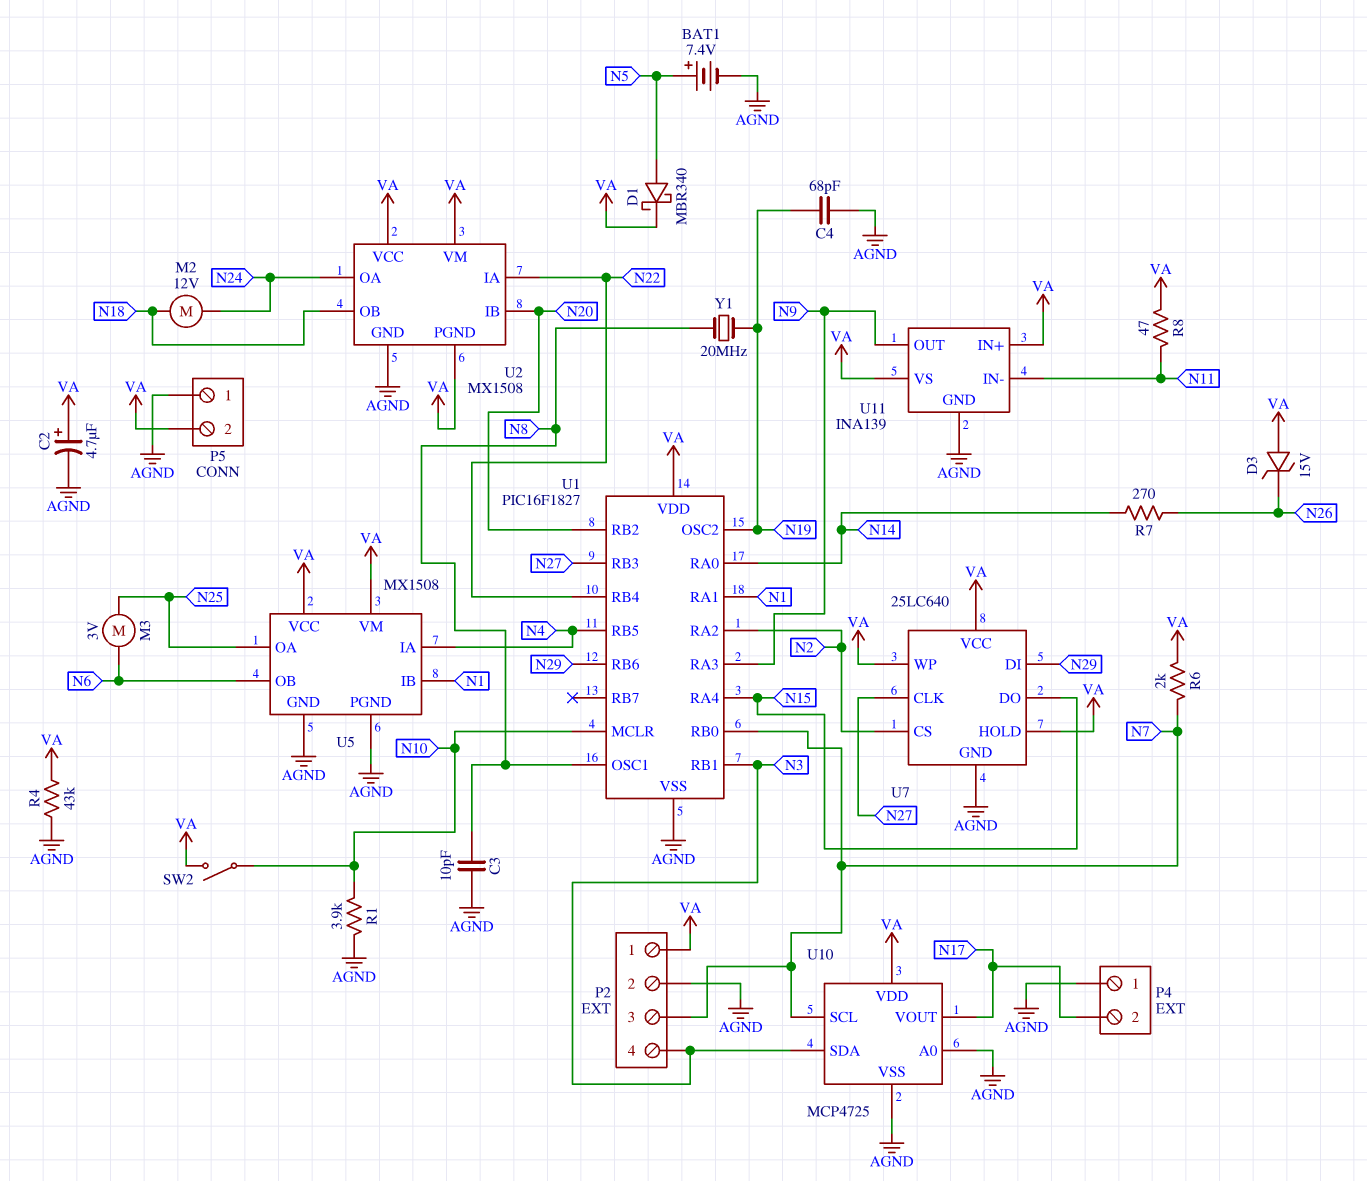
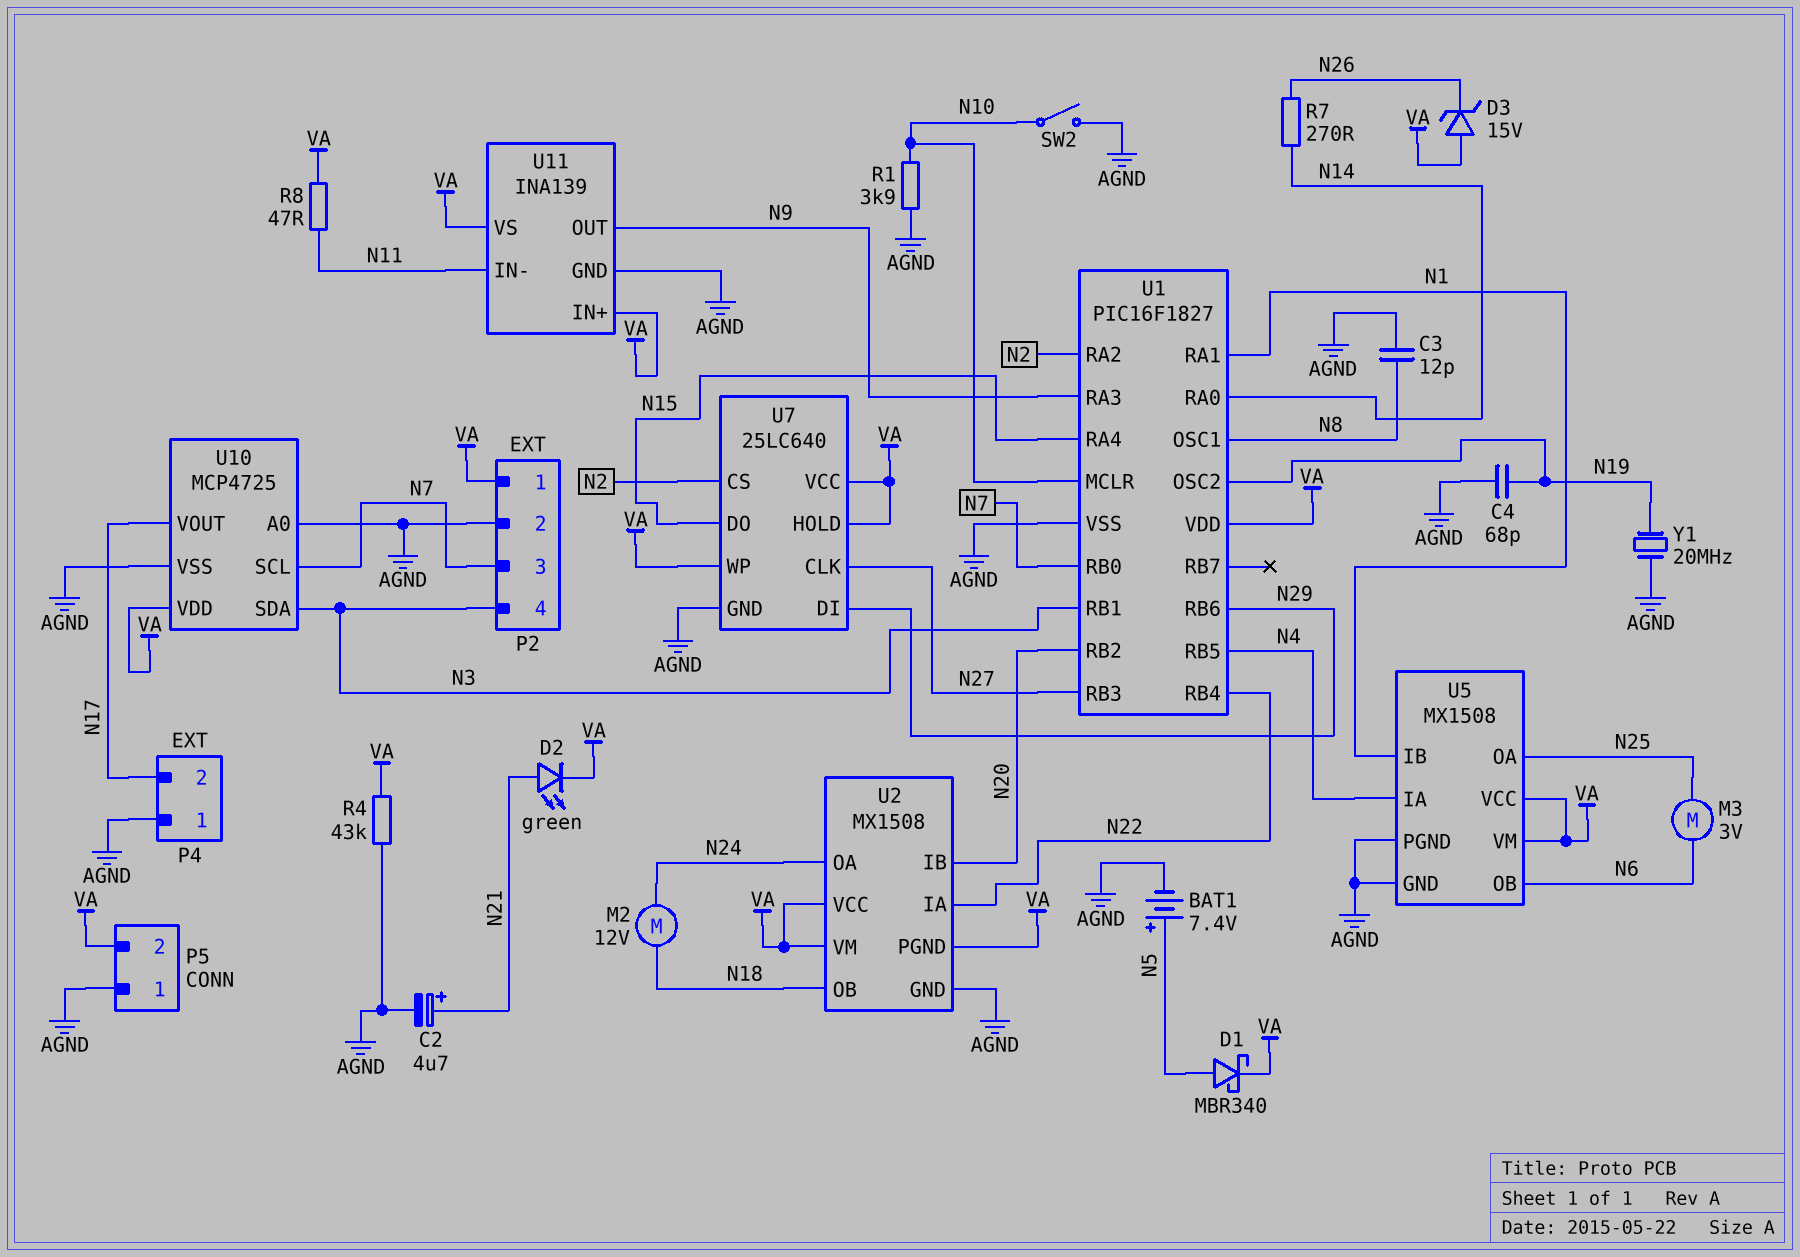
C2: 4.7uF (plus VA, minus AGND) -> 4.7uF (plus N21, minus AGND)
C3: 10pF (AGND, N8) -> 12pF (AGND, N8)
D2: none -> LED green (A N21, K VA)
R6: 2k (N7, VA) -> none
SW2: switch (N10, VA) -> switch (AGND, N10)
Y1: 20MHz (N8, N19) -> 20MHz (AGND, N19)

